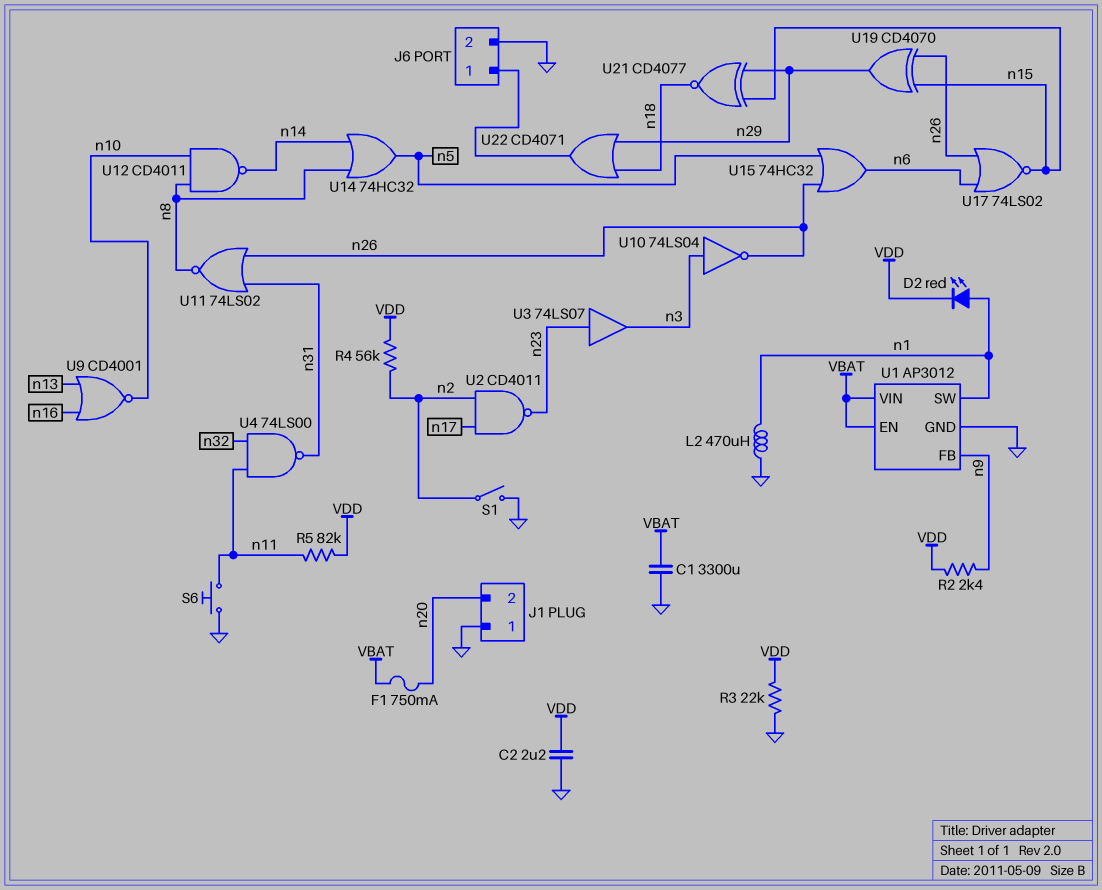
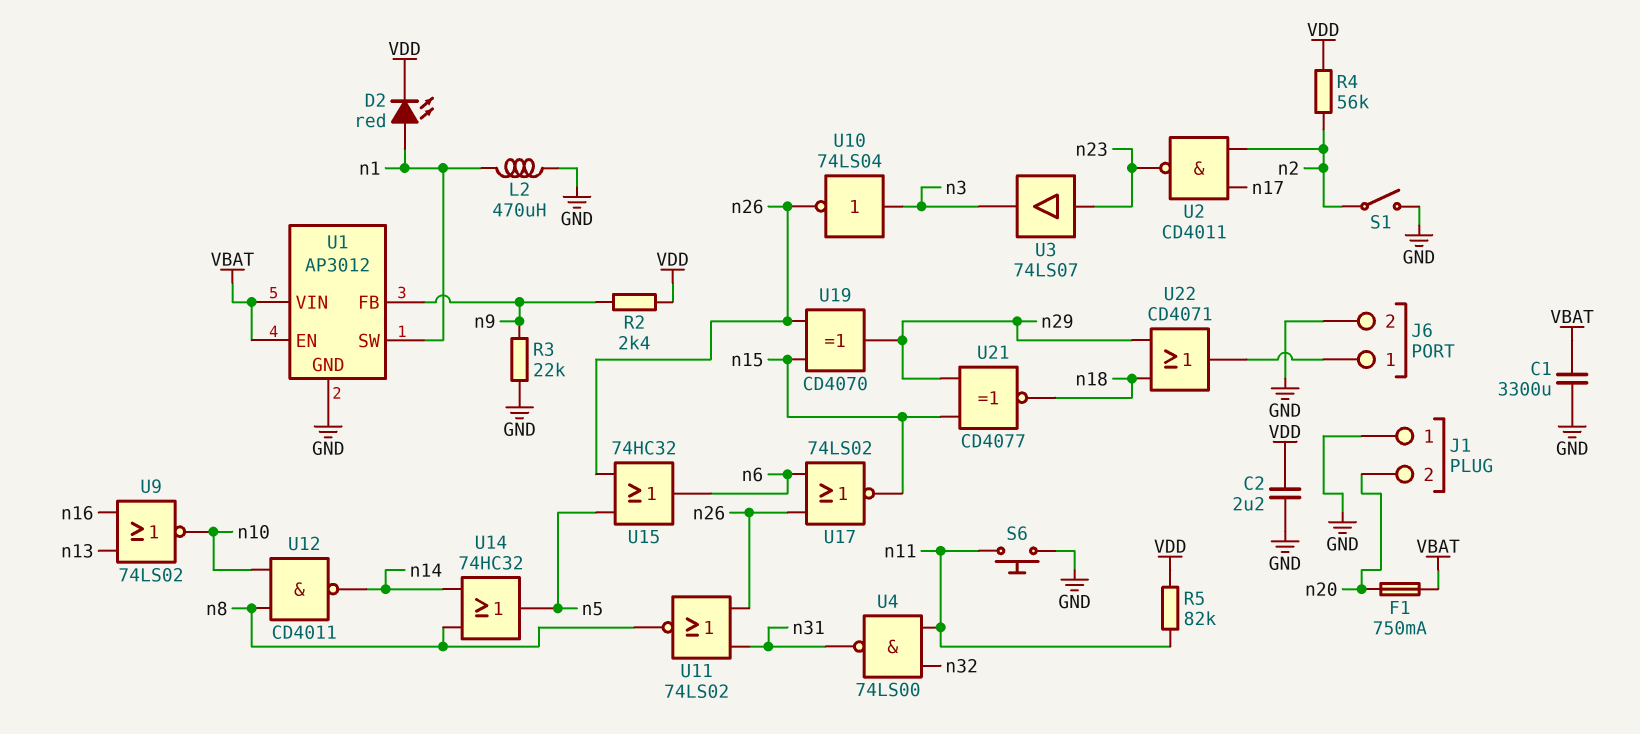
R3: 22k (GND, VDD) -> 22k (GND, n9)
U9: NOR CD4001 (in n13, in n16, out n10) -> NOR 74LS02 (in n13, in n16, out n10)

